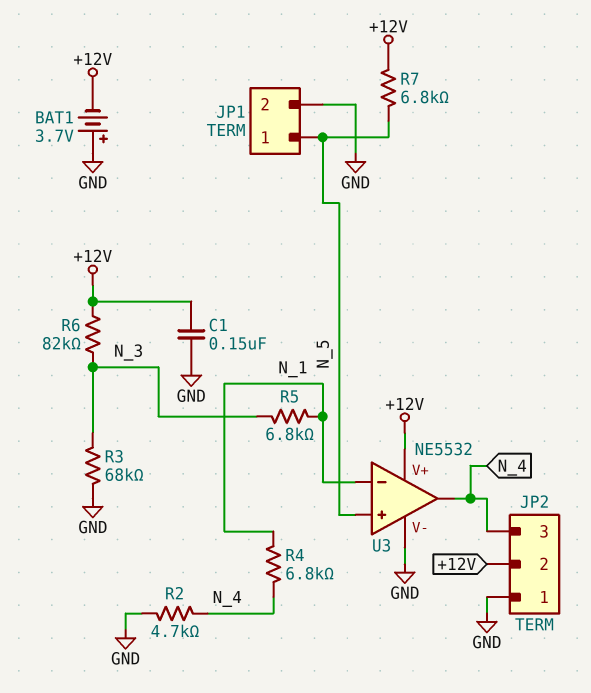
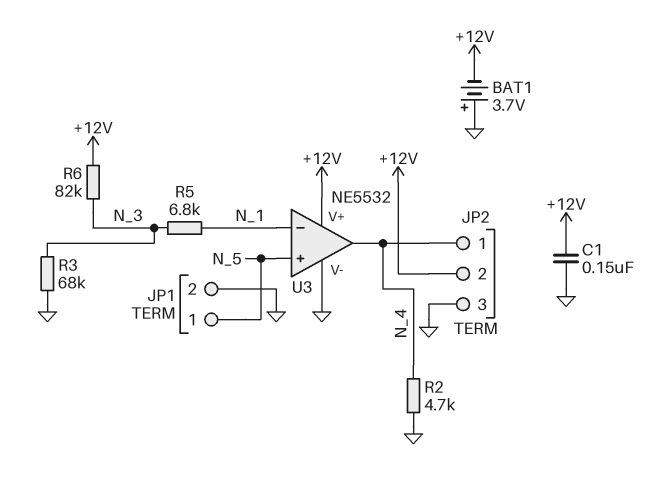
JP2 pin 1: GND -> N_4
JP2 pin 3: N_4 -> GND
R4: 6.8k (N_1, N_4) -> none
R7: 6.8k (+12V, N_5) -> none

